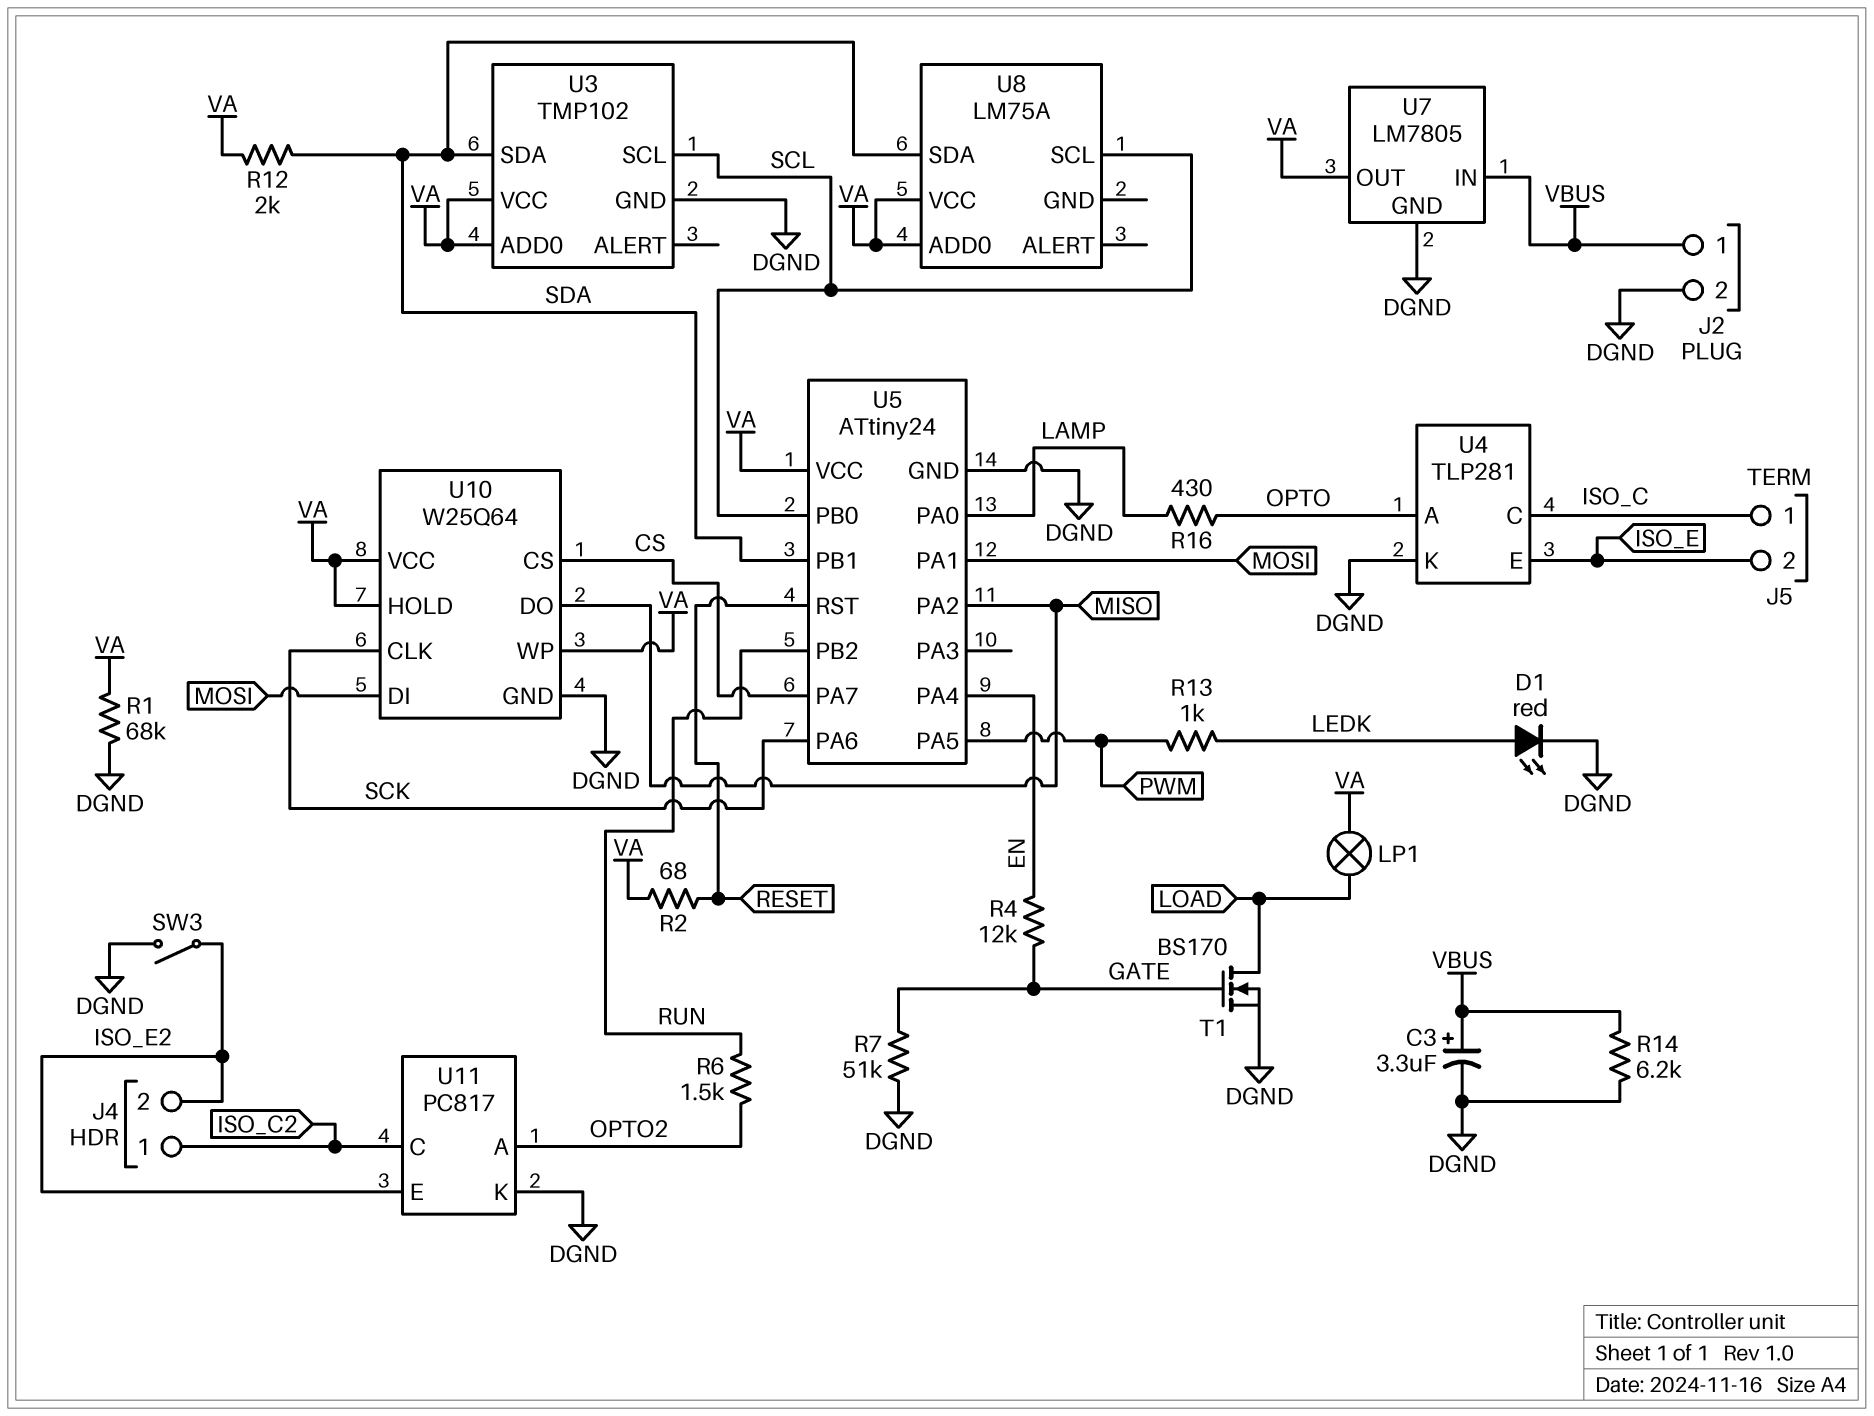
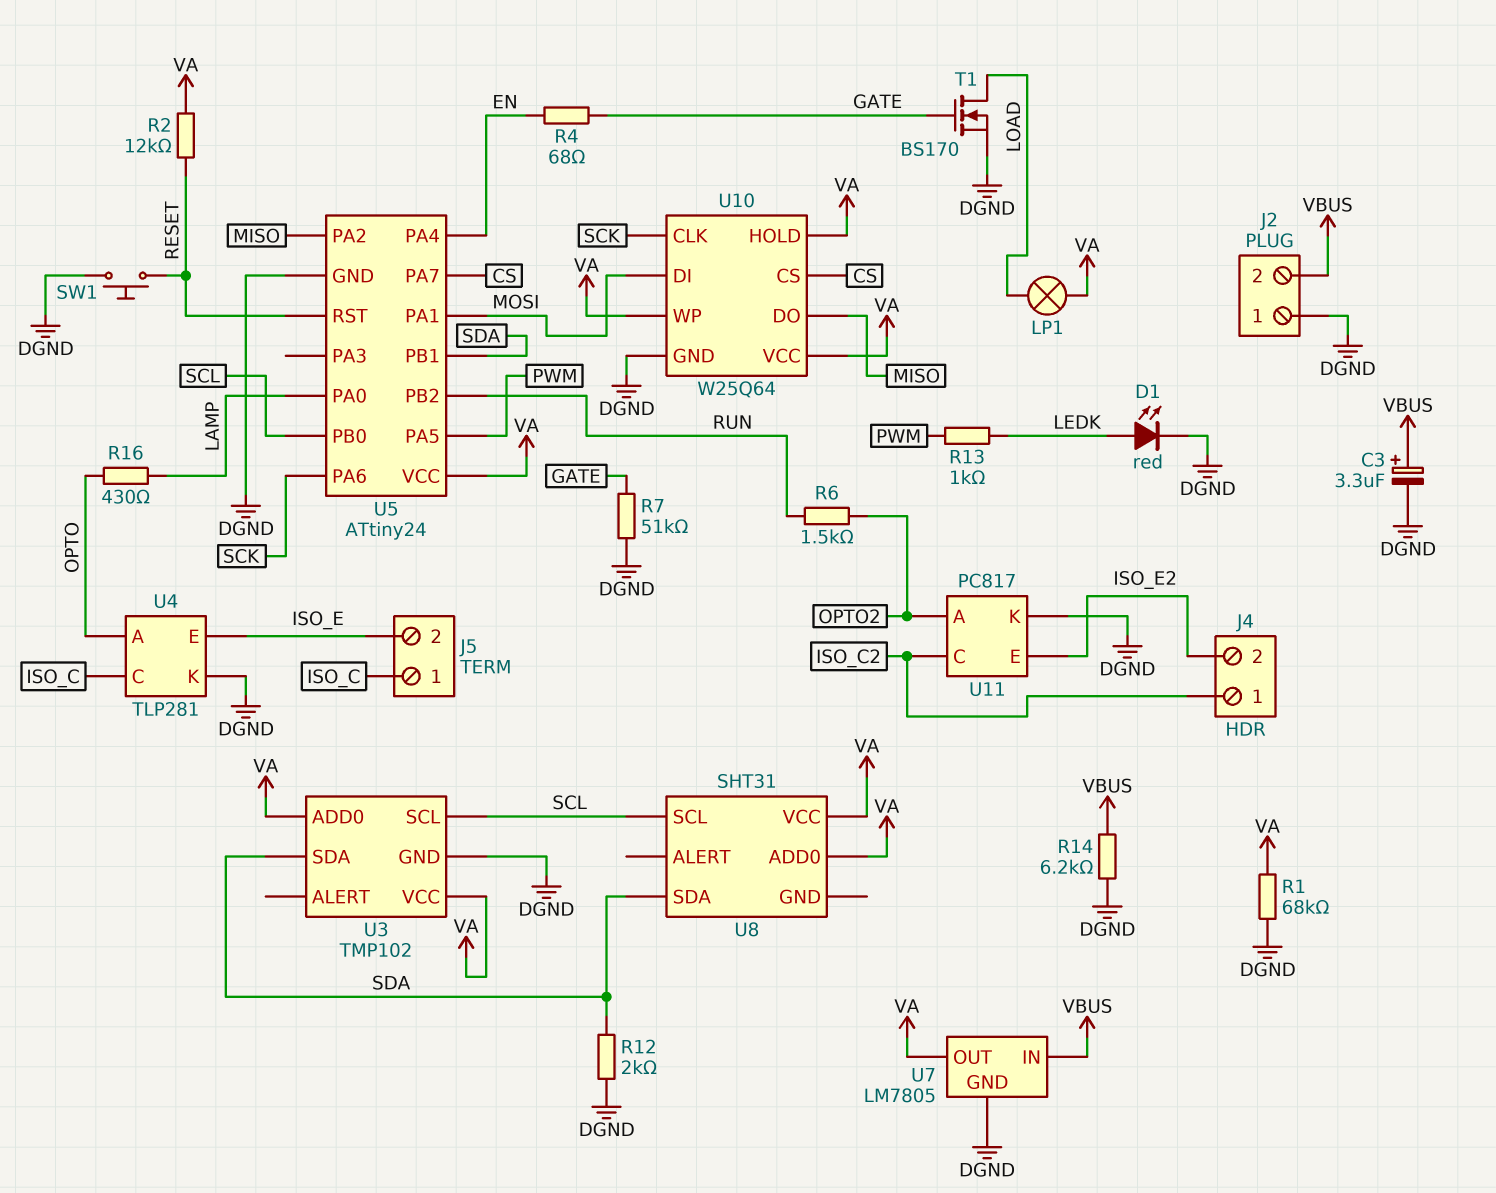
J2 pin 1: VBUS -> DGND
J2 pin 2: DGND -> VBUS
R2: 68 (RESET, VA) -> 12k (RESET, VA)
R4: 12k (EN, GATE) -> 68 (EN, GATE)
R12: 2k (SDA, VA) -> 2k (DGND, SDA)
SW1: none -> button (DGND, RESET)
SW3: switch (DGND, ISO_E2) -> none
U8: LM75A -> SHT31

